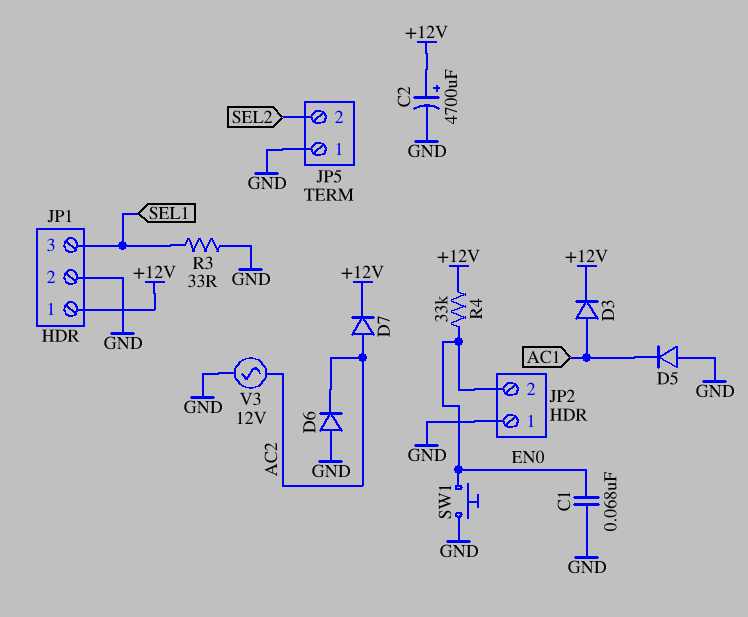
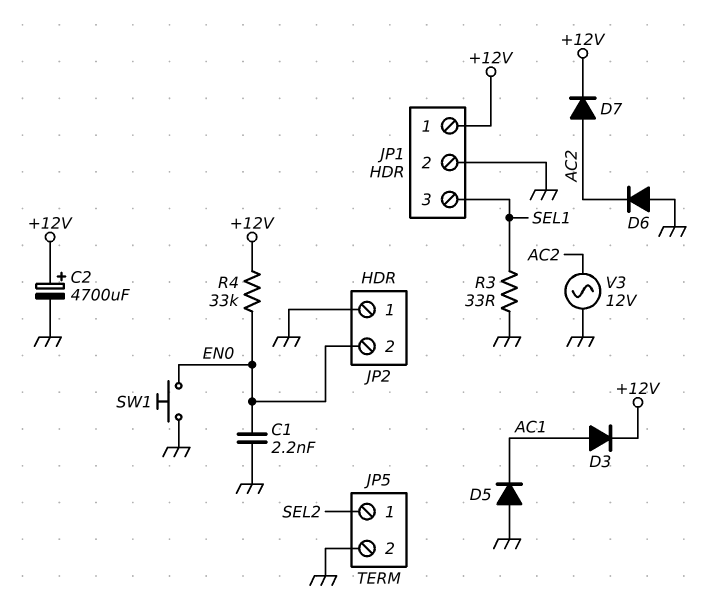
C1: 68nF (EN0, GND) -> 2.2nF (EN0, GND)
JP5 pin 1: GND -> SEL2
JP5 pin 2: SEL2 -> GND

